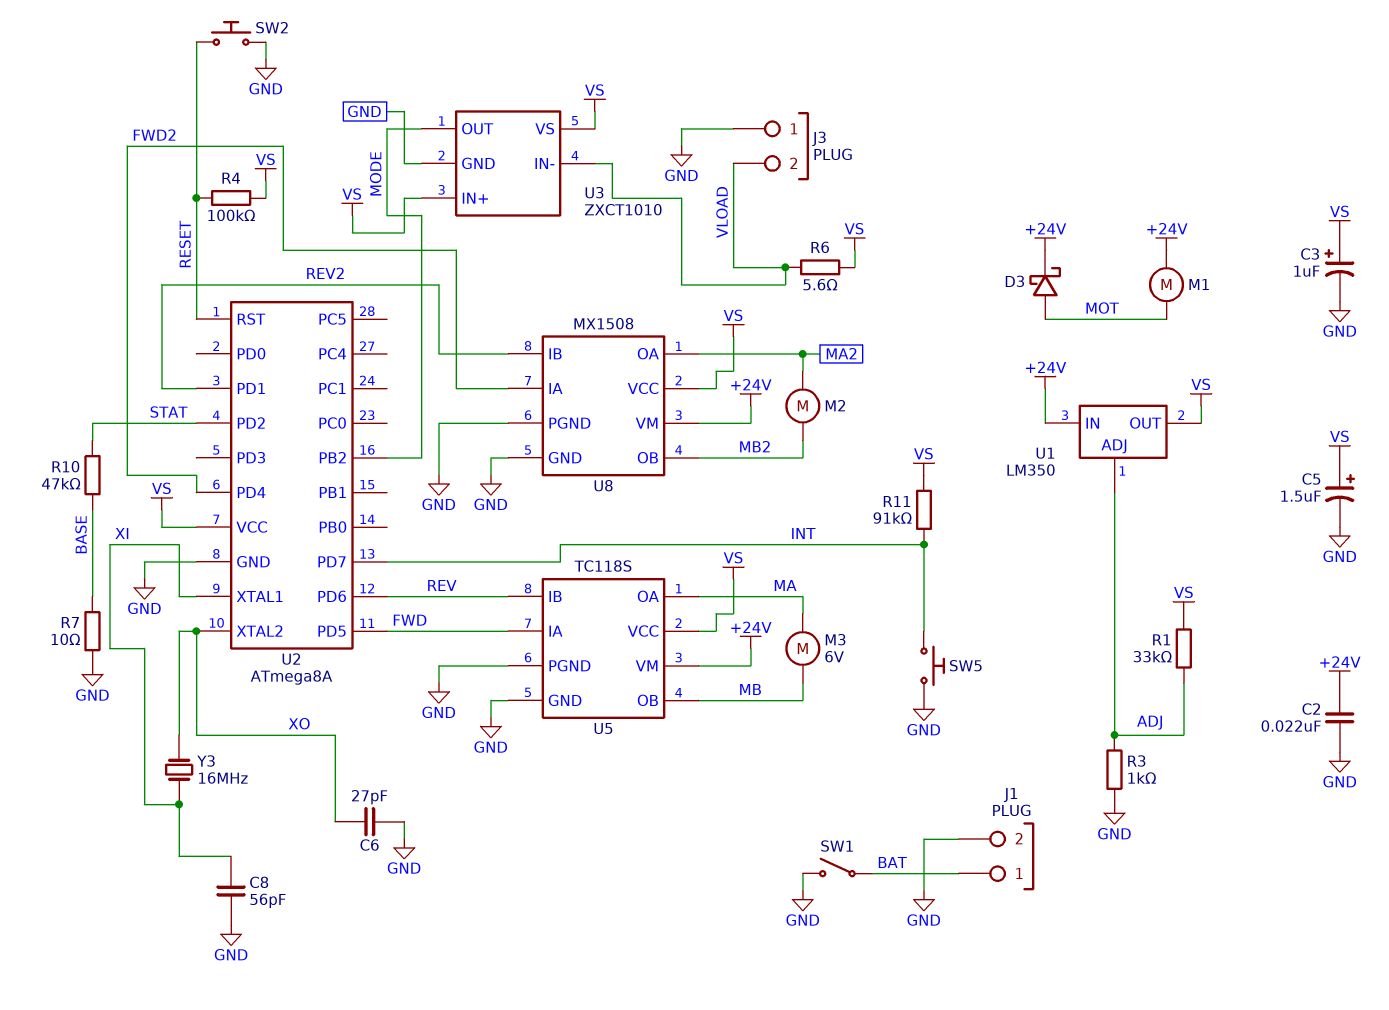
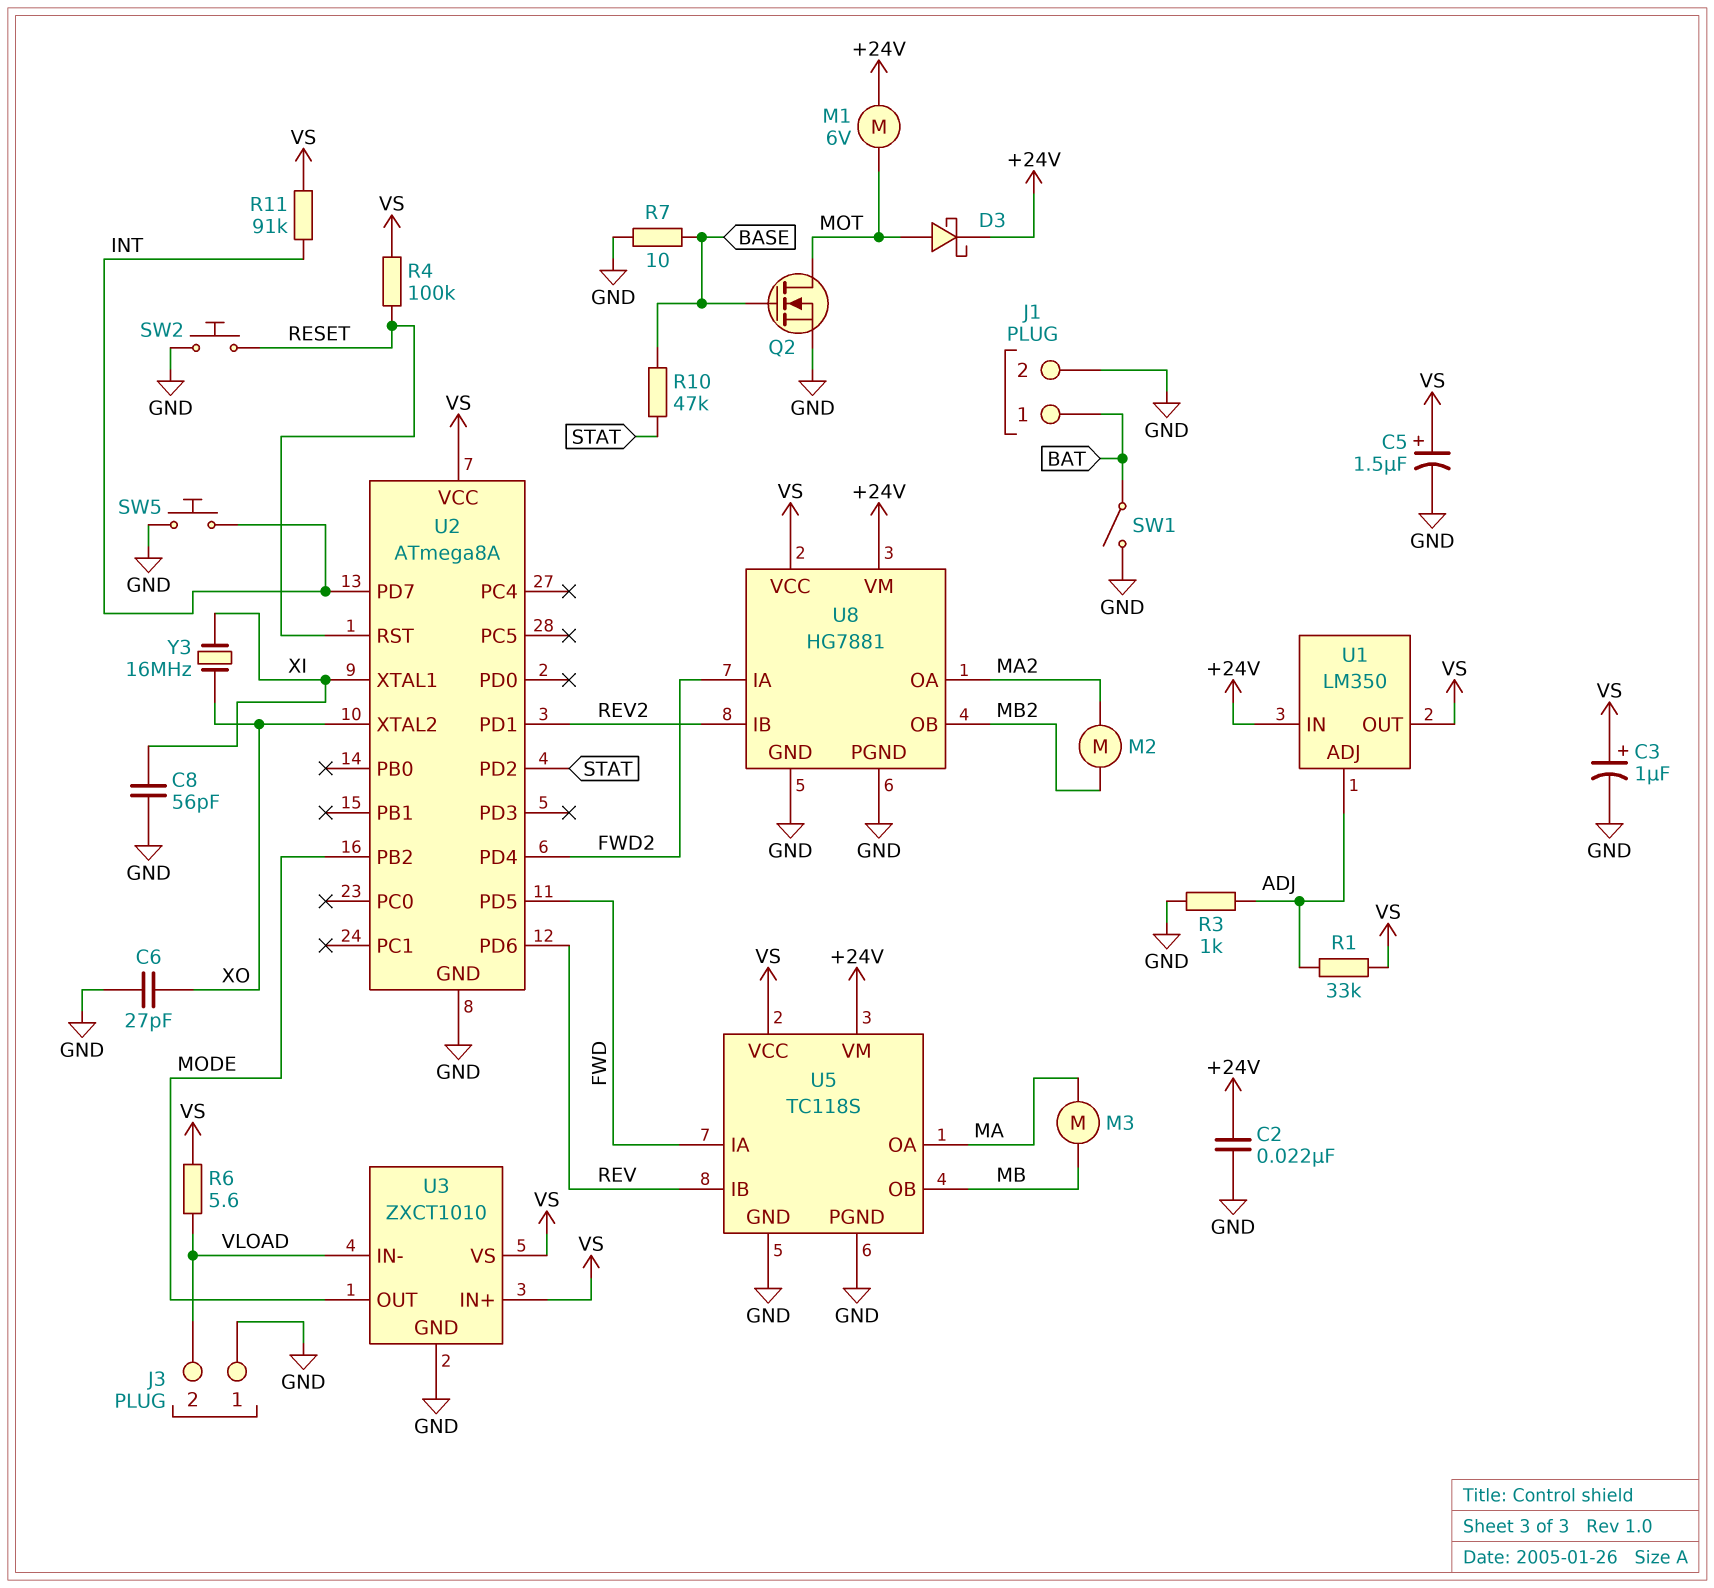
M1: motor (+24V, MOT) -> motor 6V (+24V, MOT)
M3: motor 6V (MA, MB) -> motor (MA, MB)
Q2: none -> NMOS (G BASE, D MOT, S GND)
U8: MX1508 -> HG7881

